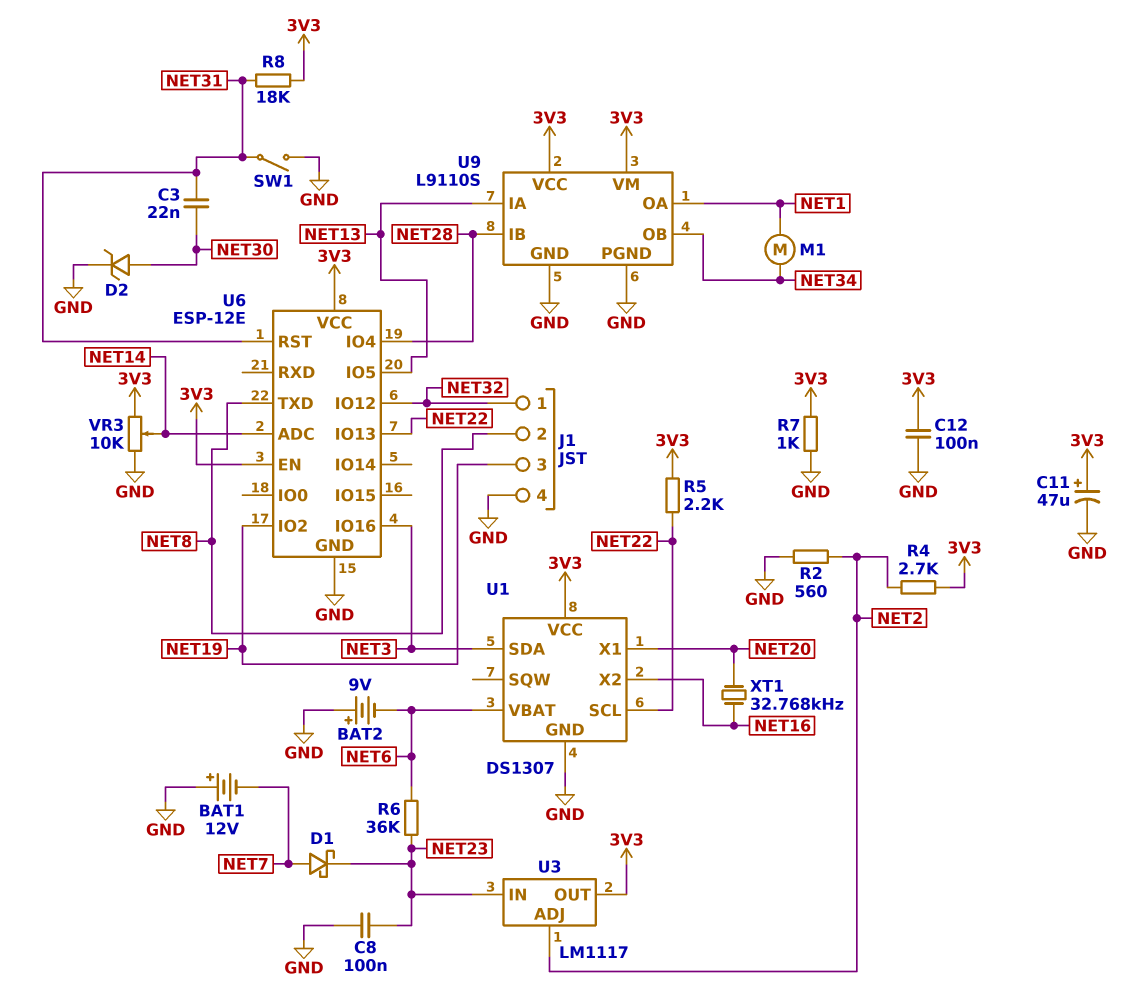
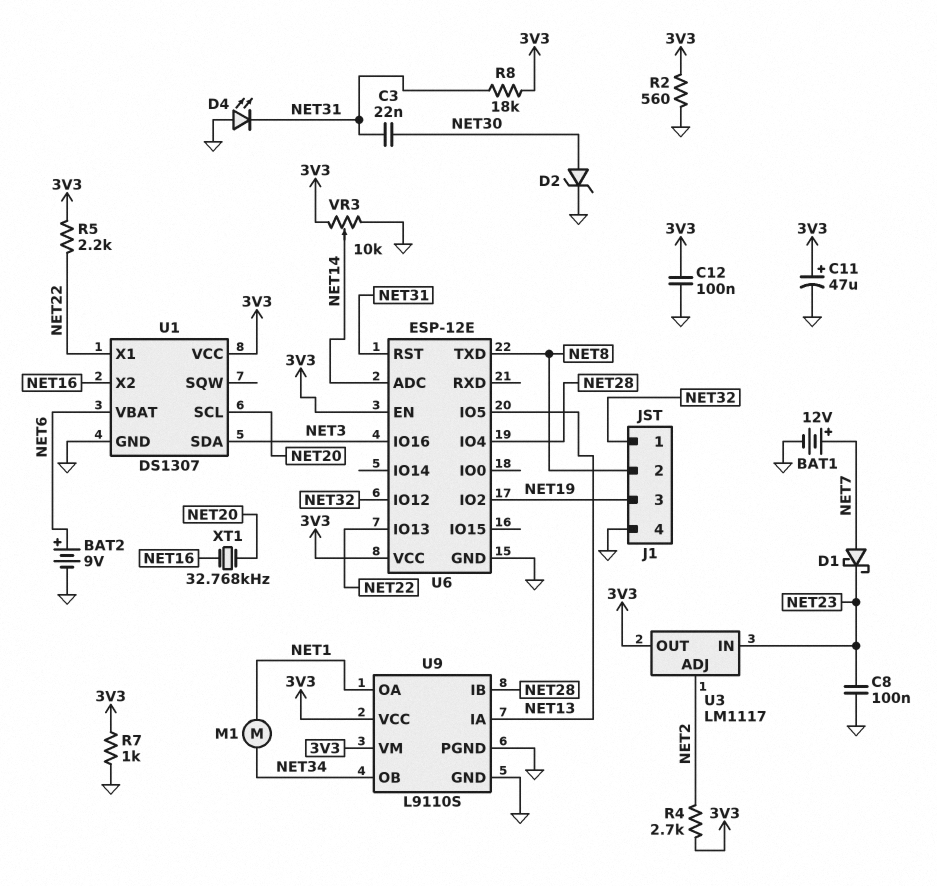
BAT1: 12V (plus GND, minus NET7) -> 12V (plus NET7, minus GND)
BAT2: 9V (plus GND, minus NET6) -> 9V (plus NET6, minus GND)
D4: none -> LED (A GND, K NET31)
R2: 560 (GND, NET2) -> 560 (3V3, GND)
R6: 36k (NET6, NET23) -> none
SW1: switch (GND, NET31) -> none
U1 pin SCL: NET22 -> NET20
U1 pin X1: NET20 -> NET22

